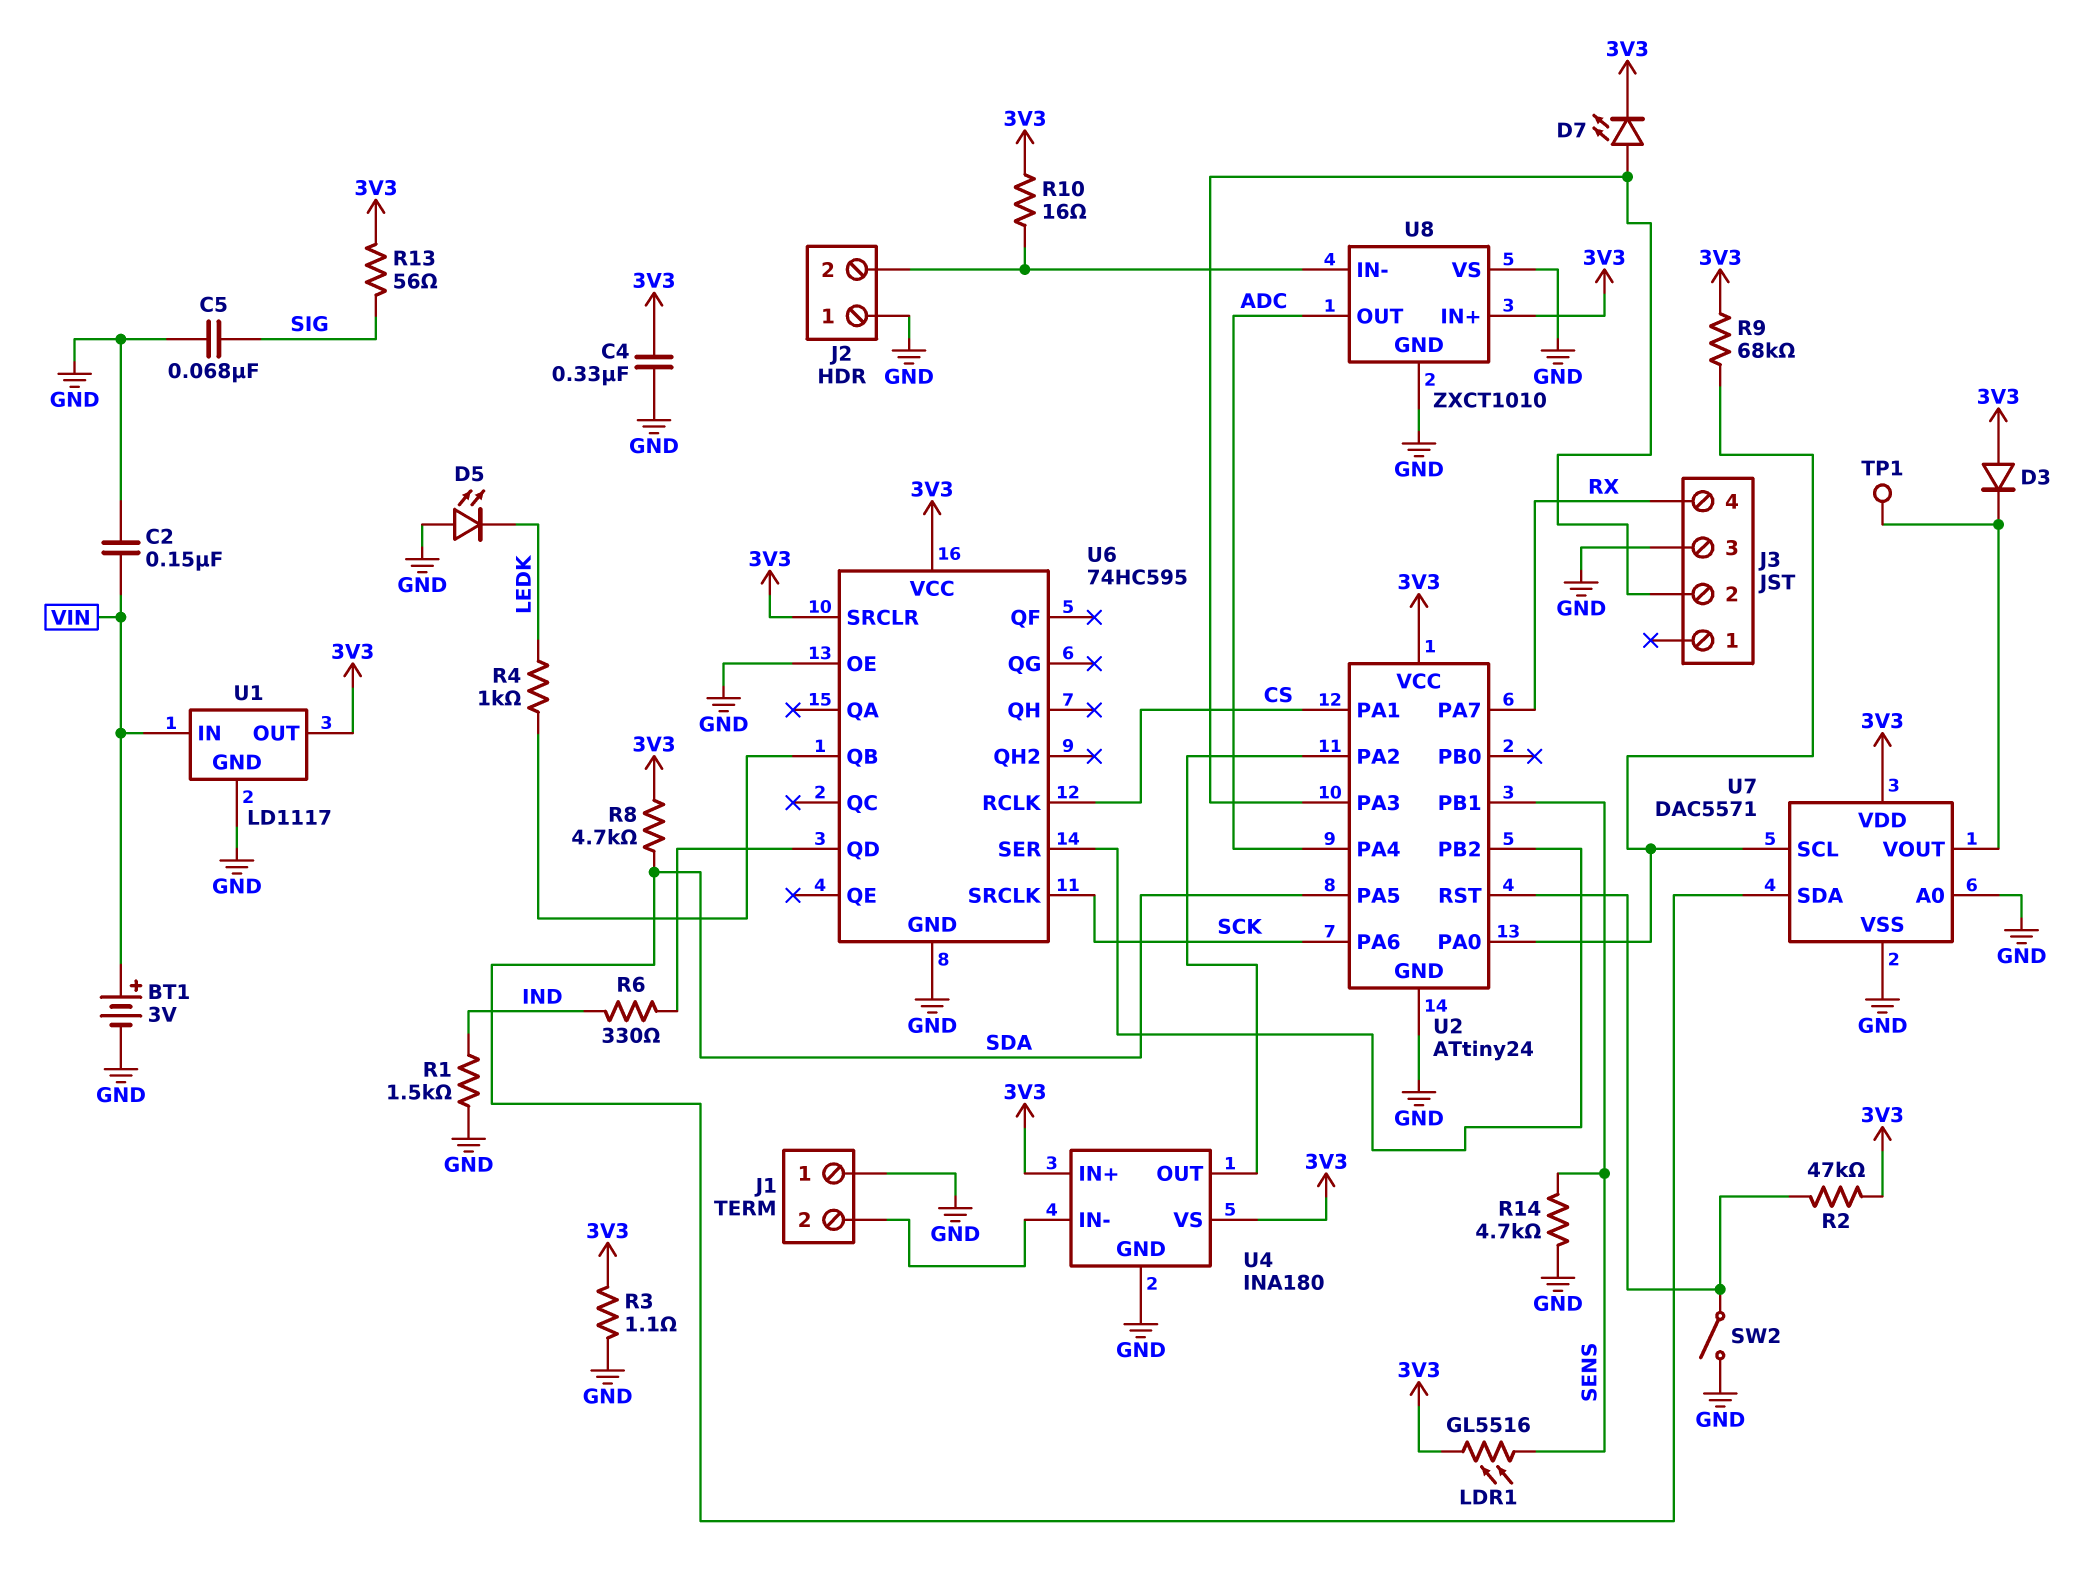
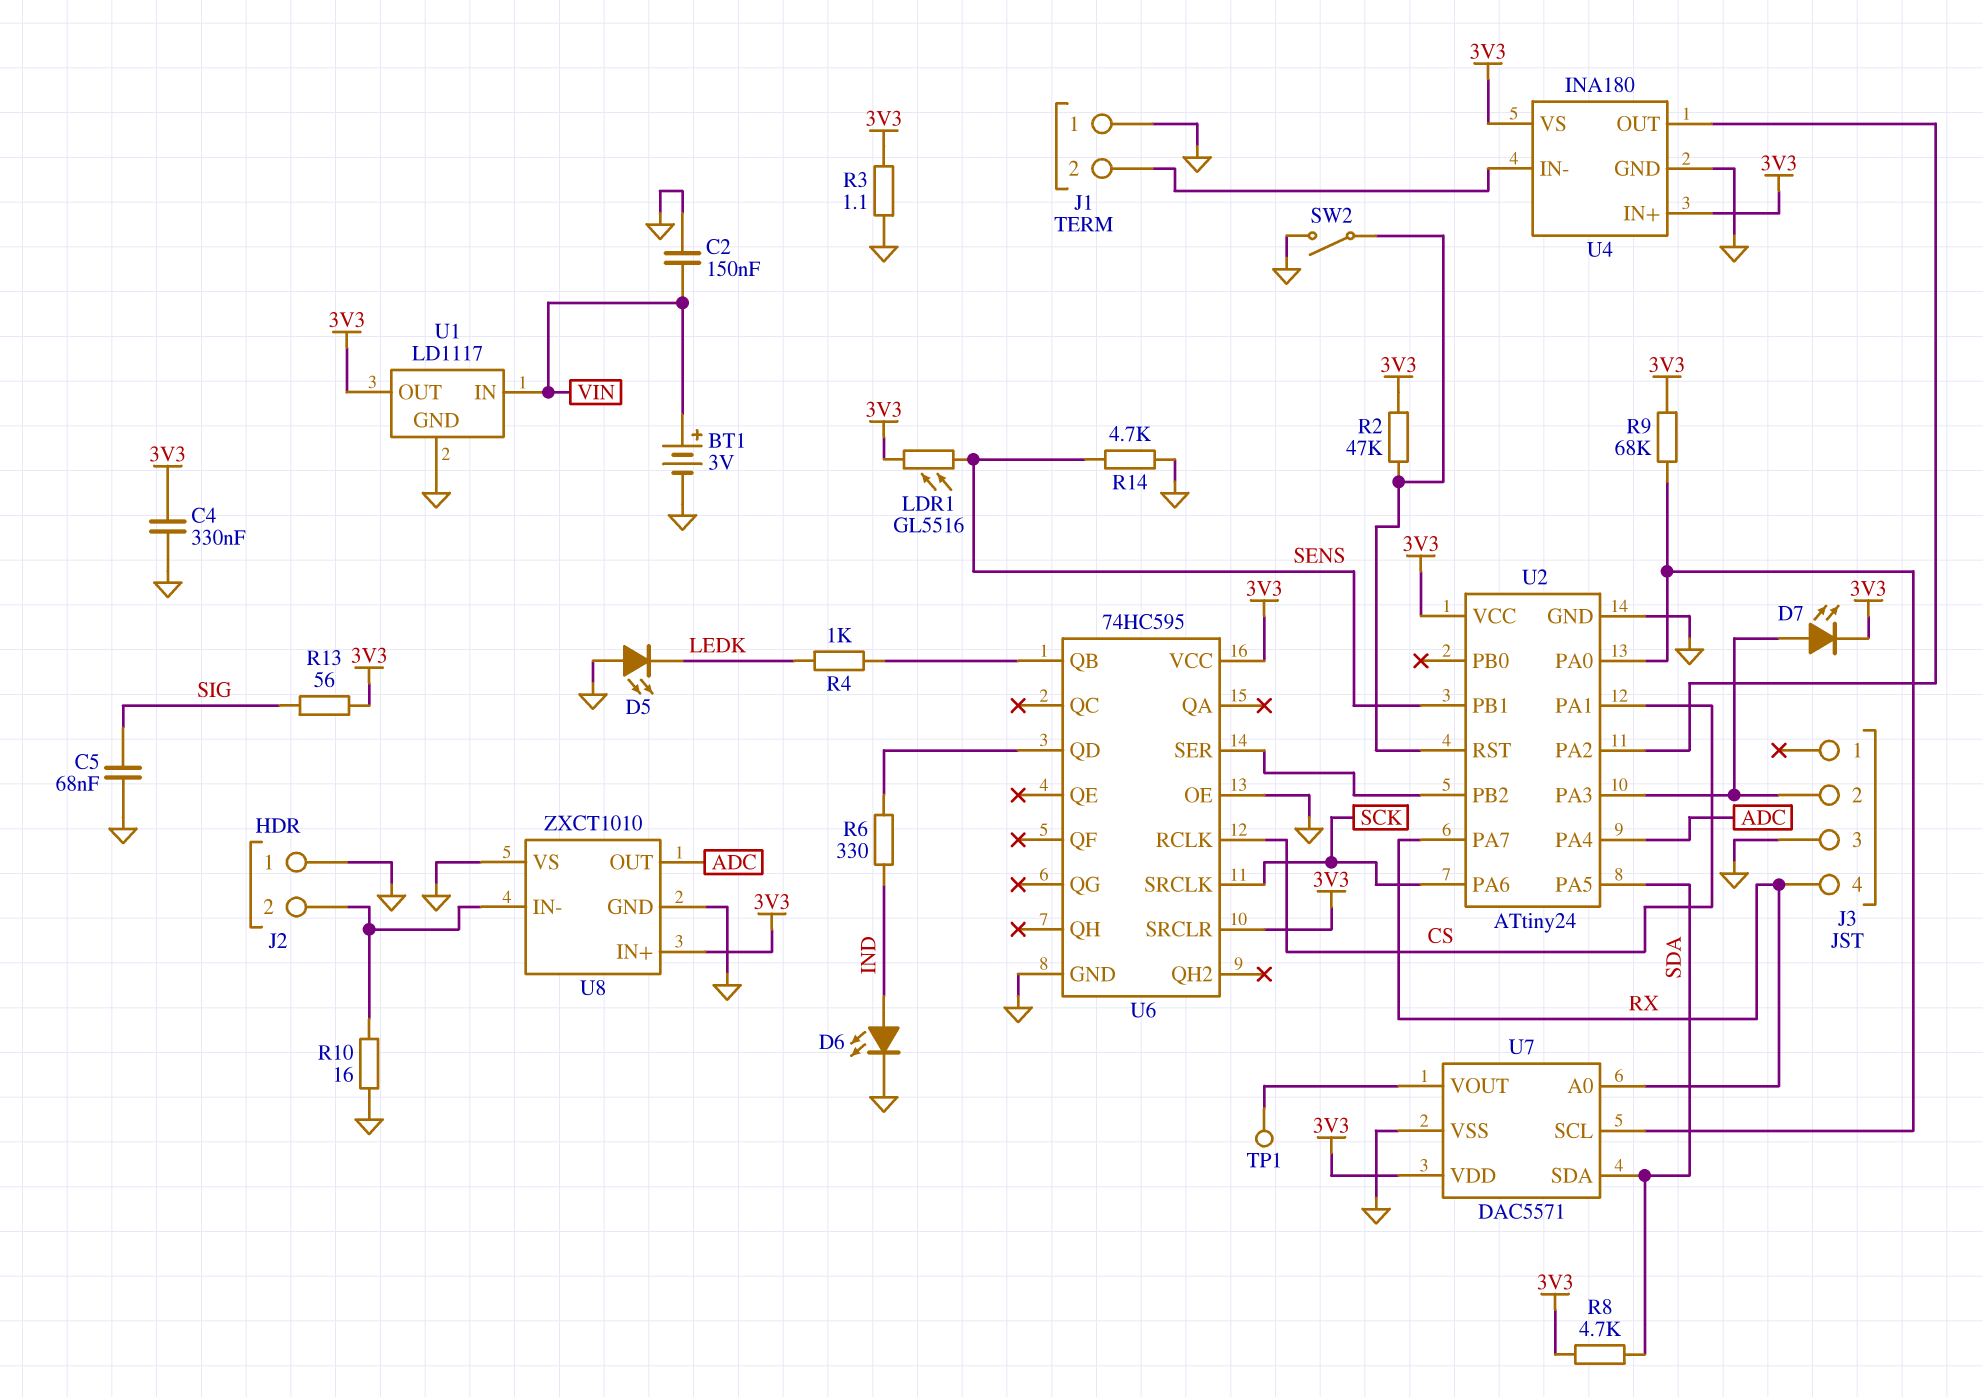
D3: diode (A 3V3, K U7/VOUT) -> none
D6: none -> LED (A IND, K GND)
R1: 1.5k (GND, IND) -> none
R10: 16 (3V3, J2/2) -> 16 (GND, J2/2)
U7 pin A0: GND -> RX

